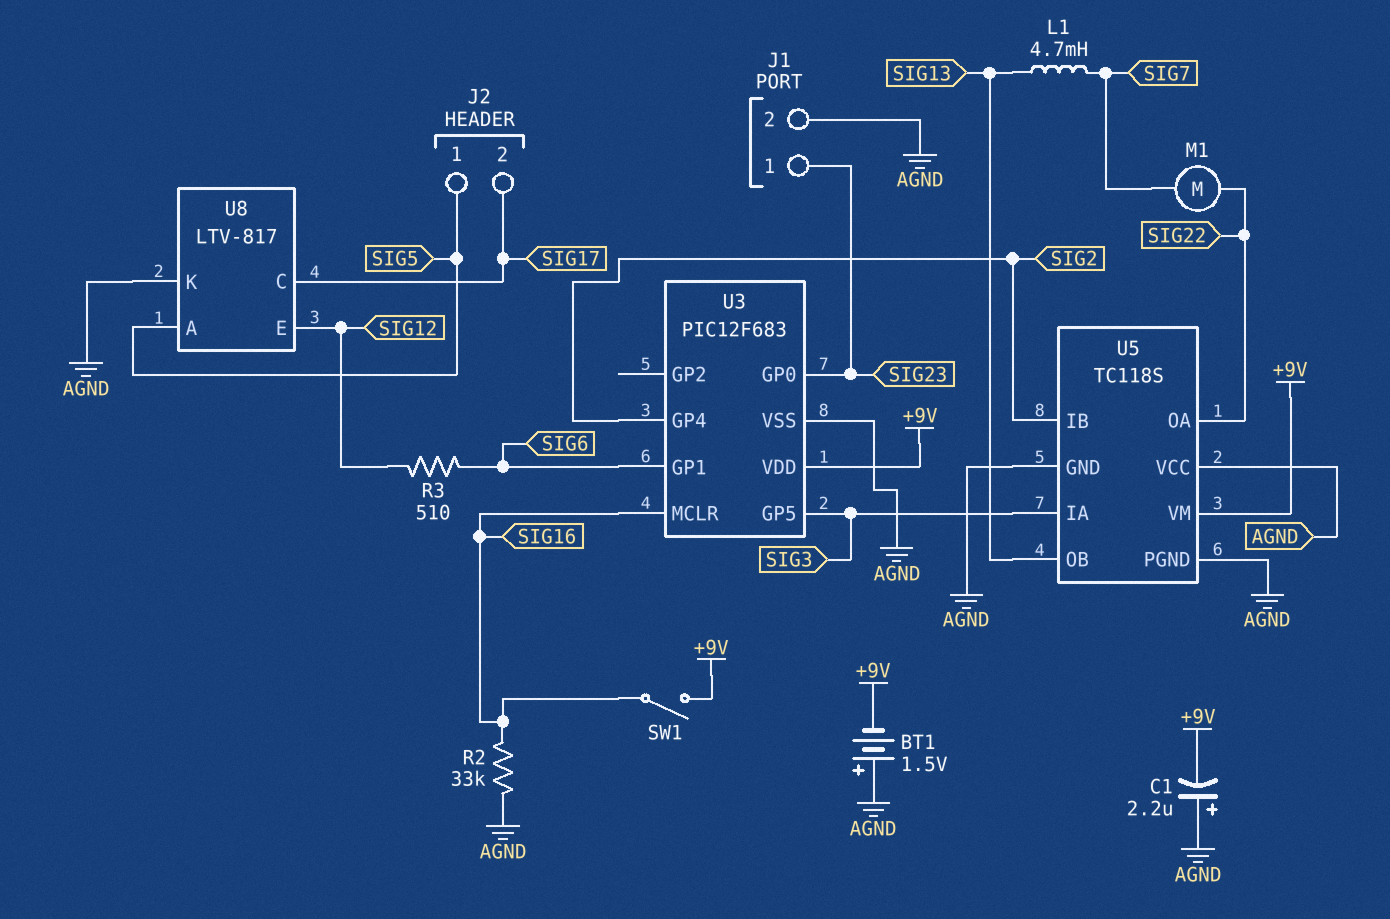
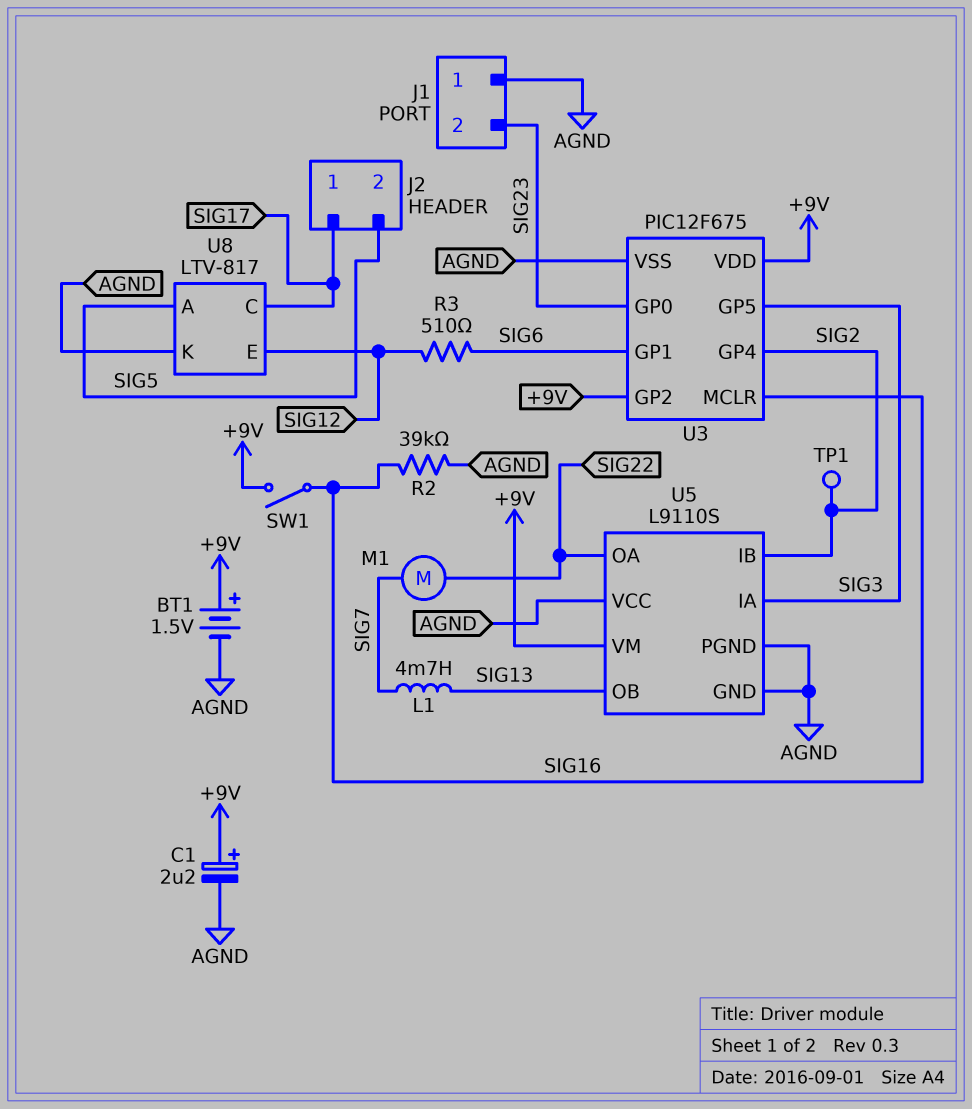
BT1: 1.5V (plus AGND, minus +9V) -> 1.5V (plus +9V, minus AGND)
C1: 2.2uF (plus AGND, minus +9V) -> 2.2uF (plus +9V, minus AGND)
J1 pin 1: SIG23 -> AGND
J1 pin 2: AGND -> SIG23
J2 pin 1: SIG5 -> SIG17
J2 pin 2: SIG17 -> SIG5
R2: 33k (AGND, SIG16) -> 39k (AGND, SIG16)
TP1: none -> test point (SIG2)
U3: PIC12F683 -> PIC12F675
U3 pin GP2: none -> +9V
U5: TC118S -> L9110S

